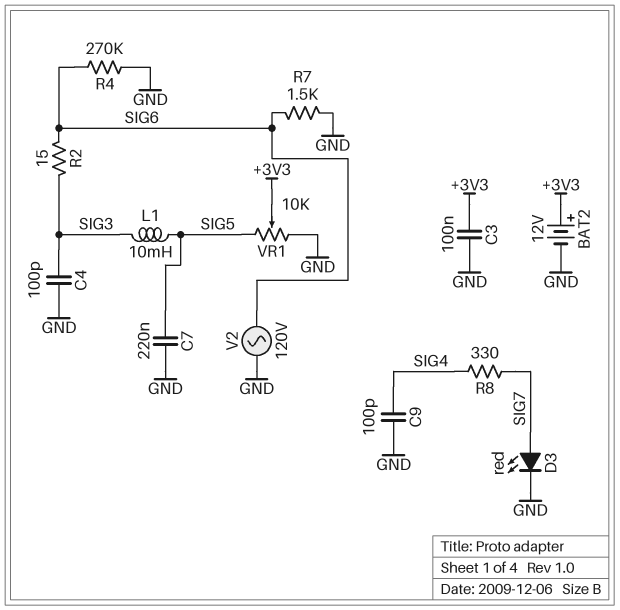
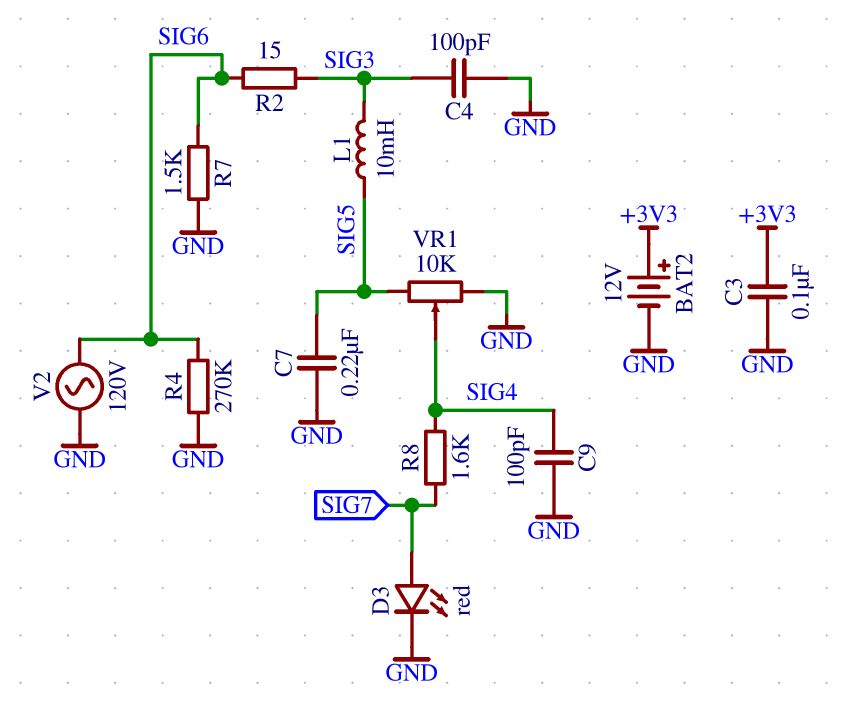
R8: 330 (SIG4, SIG7) -> 1.6k (SIG4, SIG7)
VR1: 10k (GND, SIG5, wiper +3V3) -> 10k (GND, SIG5, wiper SIG4)

